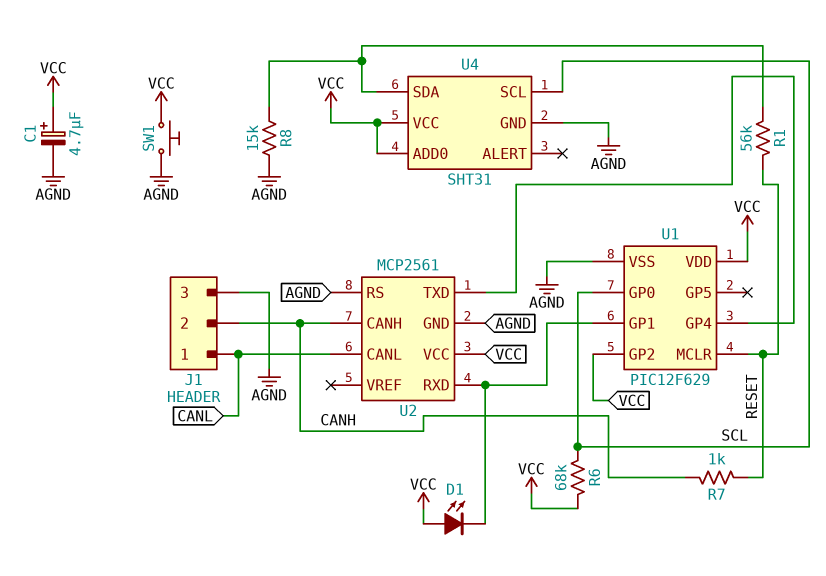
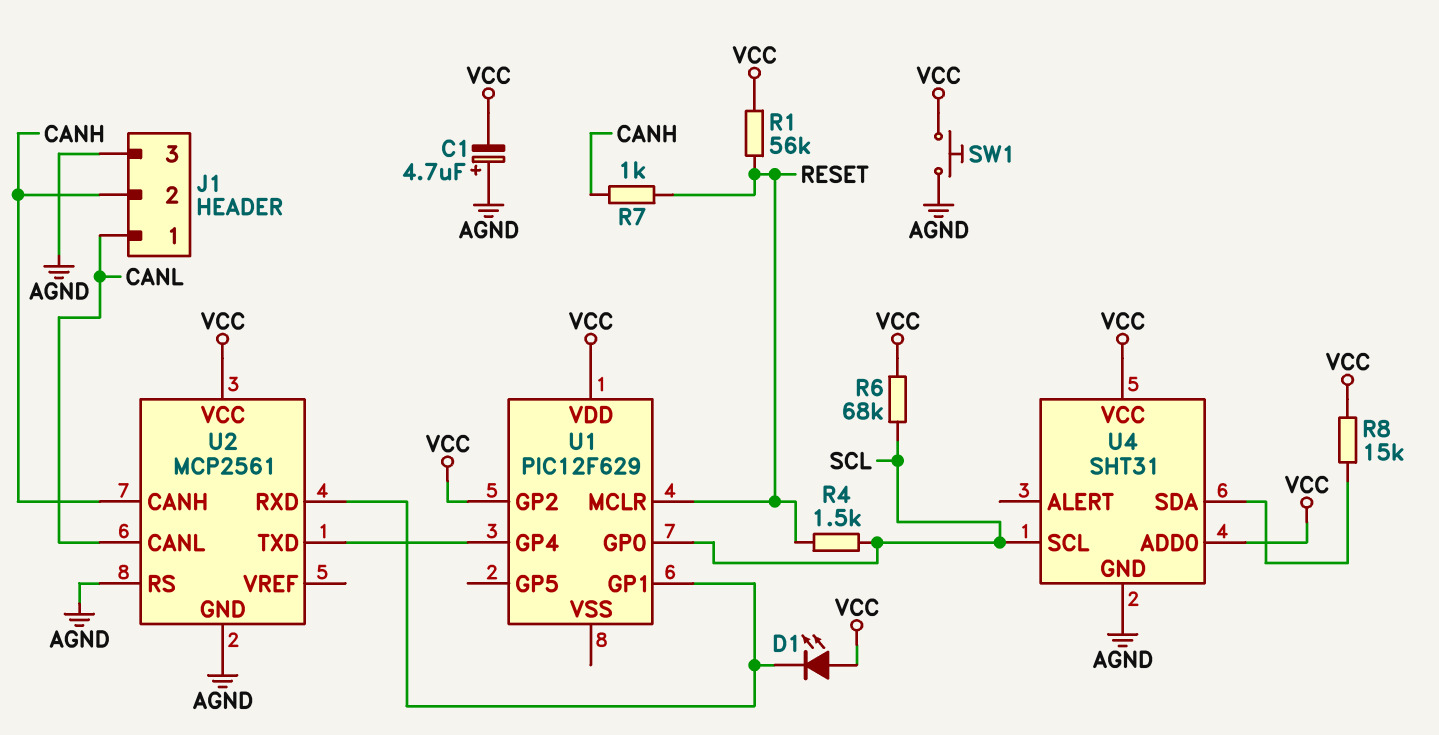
C1: 4.7uF (plus VCC, minus AGND) -> 4.7uF (plus AGND, minus VCC)
R1: 56k (RESET, U4/SDA) -> 56k (RESET, VCC)
R4: none -> 1.5k (RESET, SCL)
R8: 15k (AGND, U4/SDA) -> 15k (U4/SDA, VCC)
U1 pin VSS: AGND -> none

